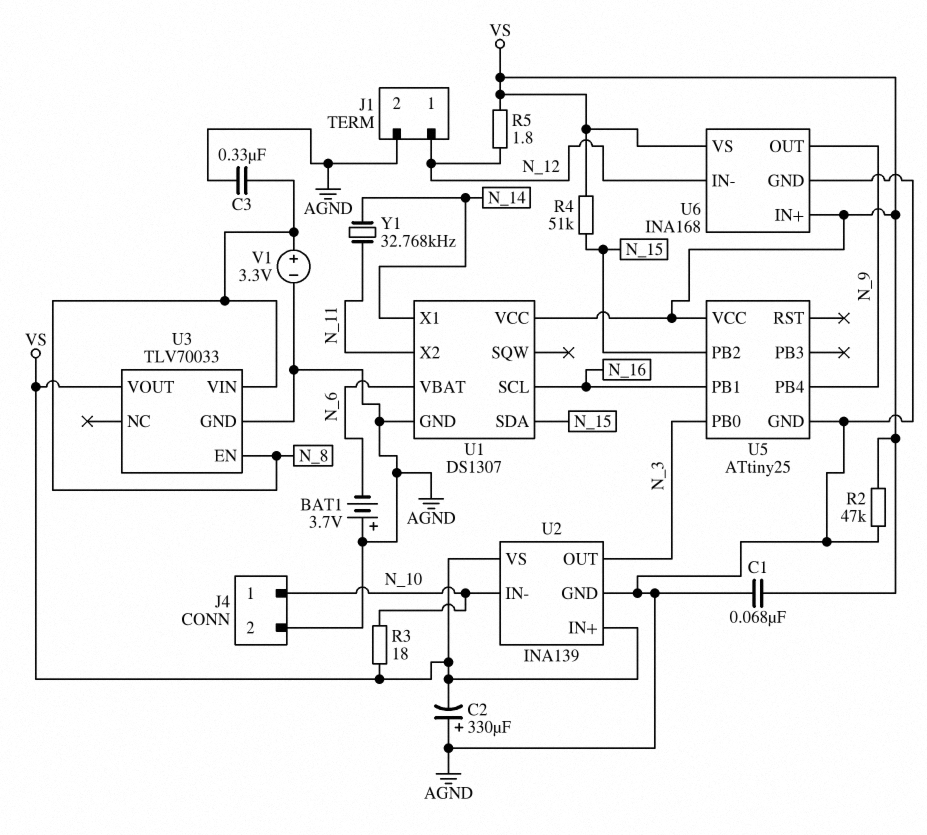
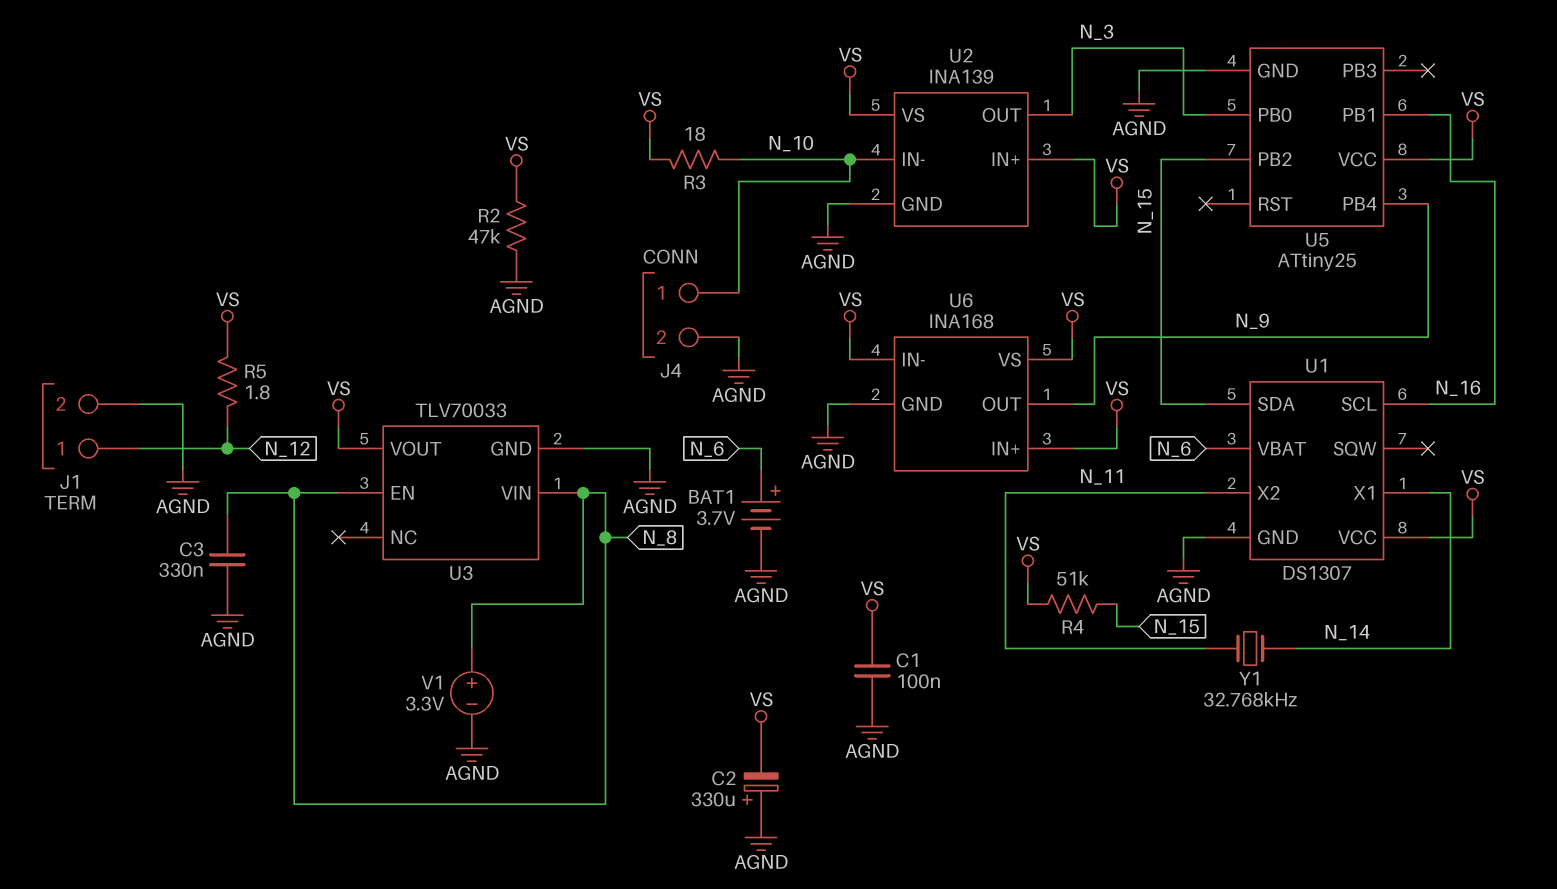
BAT1: 3.7V (plus AGND, minus N_6) -> 3.7V (plus N_6, minus AGND)
C1: 68nF (AGND, VS) -> 100nF (AGND, VS)
U6 pin IN-: N_12 -> VS

